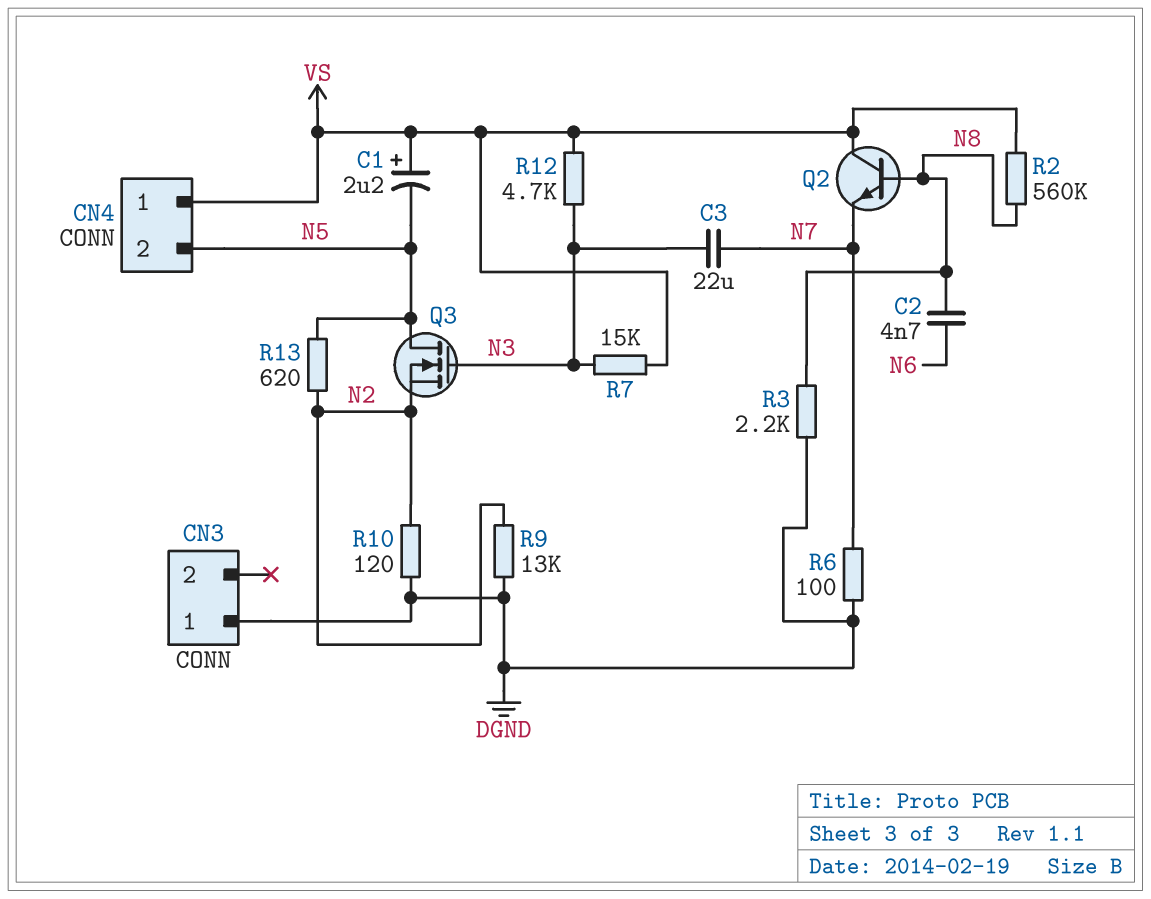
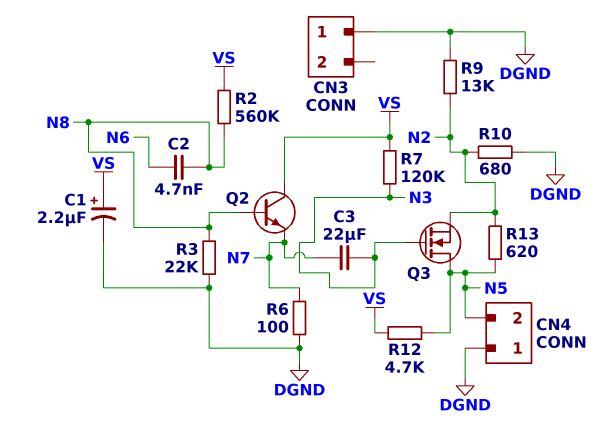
C1: 2.2uF (plus VS, minus N5) -> 2.2uF (plus VS, minus DGND)
CN4 pin 1: VS -> DGND
R3: 2.2k (DGND, N8) -> 22k (DGND, N8)
R7: 15k (N3, VS) -> 120k (N3, VS)
R10: 120 (DGND, N2) -> 680 (DGND, N2)
R12: 4.7k (N3, VS) -> 4.7k (N5, VS)

